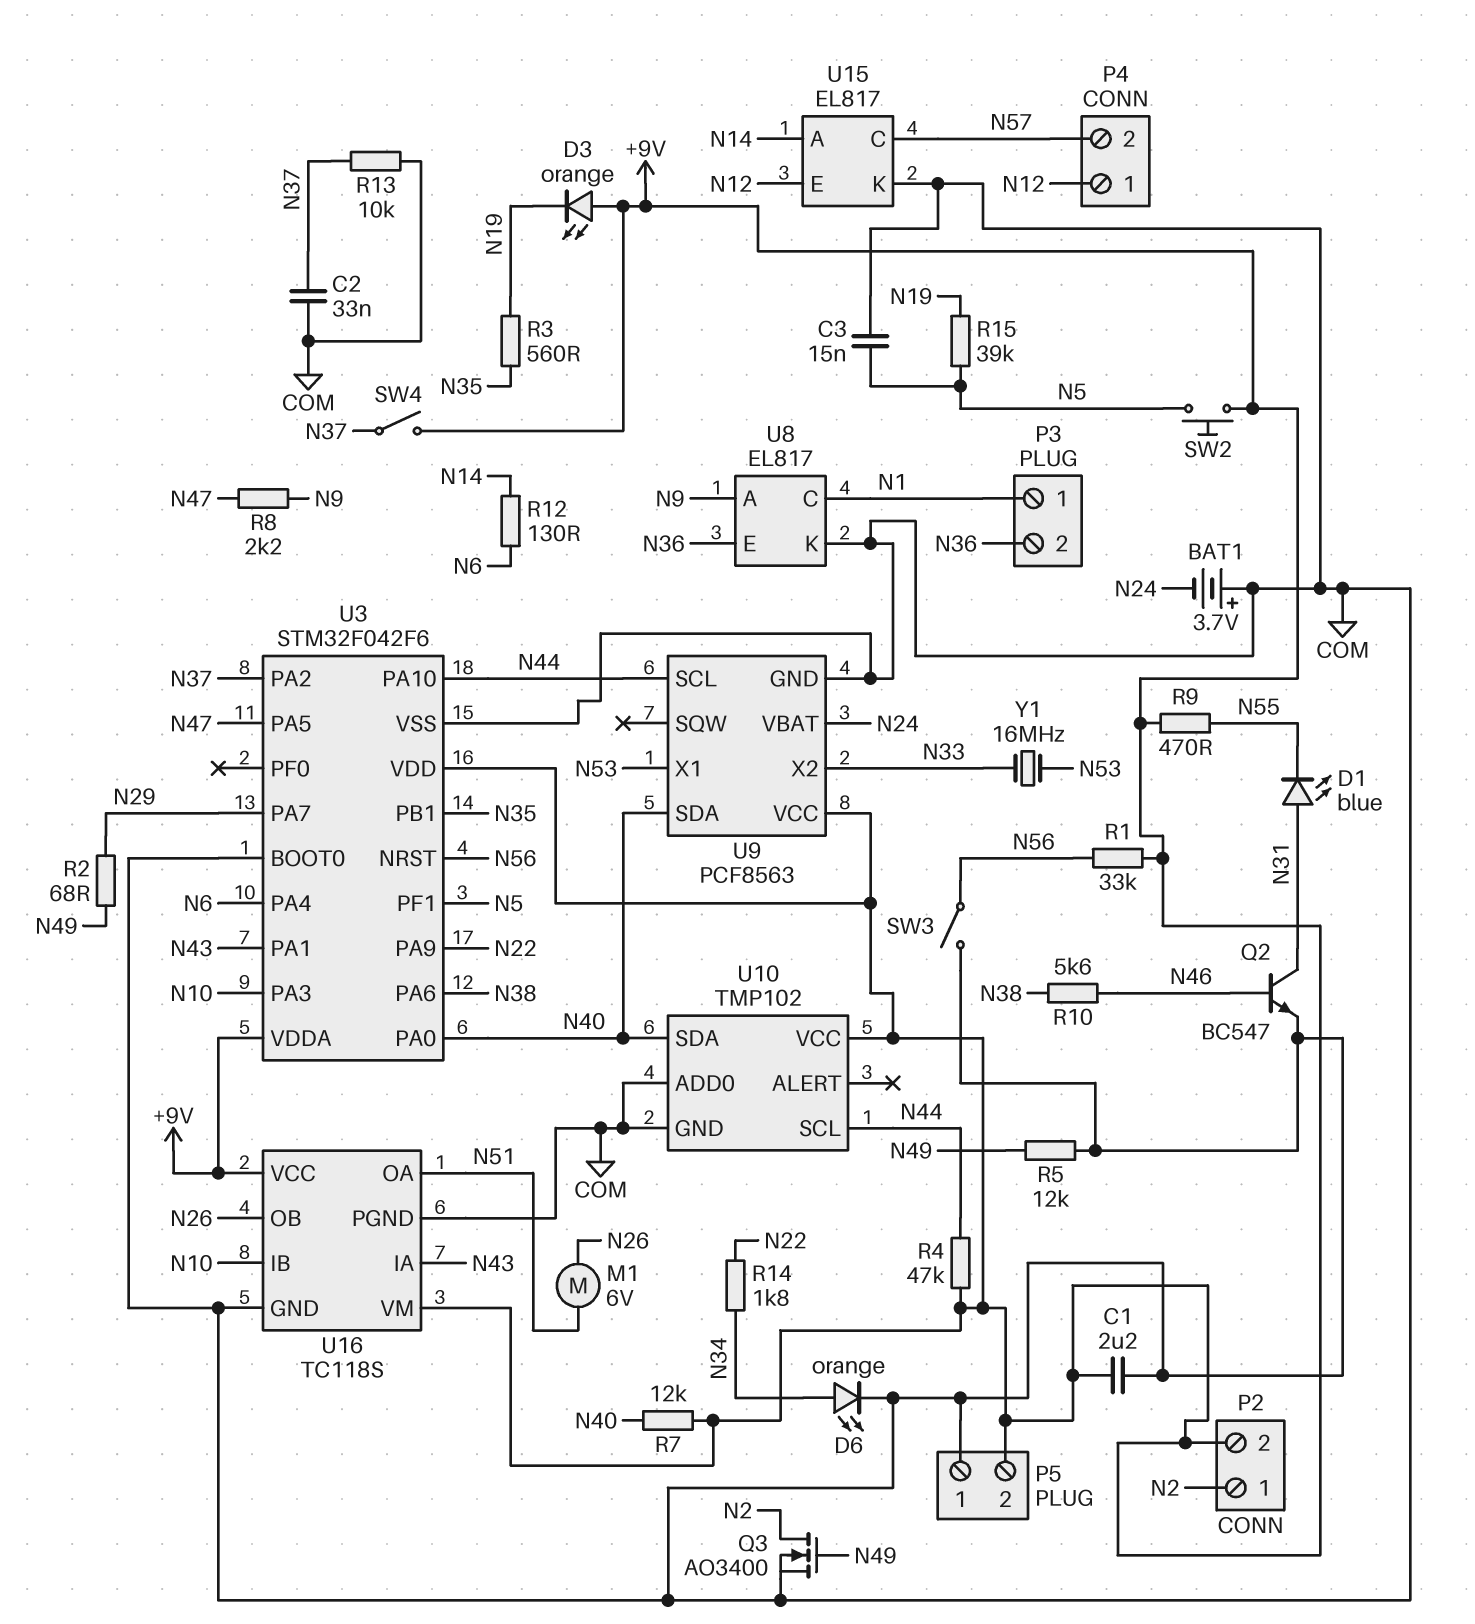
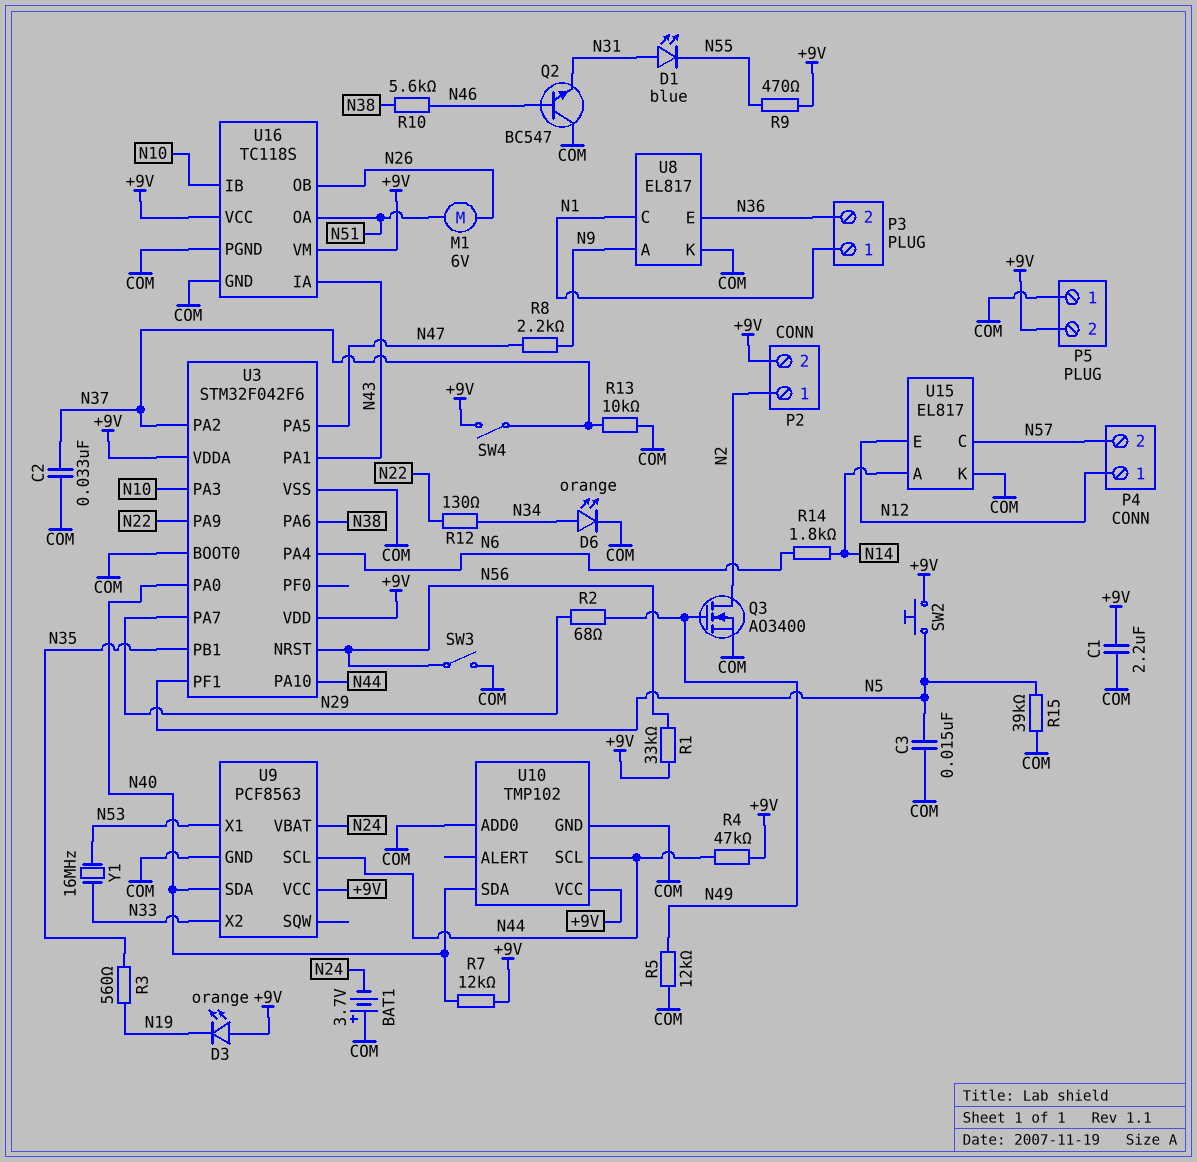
Q2: NPN BC547 (B N46, C N31, E COM) -> NPN BC547 (B N46, C COM, E N31)
R12: 130 (N6, N14) -> 130 (N22, N34)
R14: 1.8k (N22, N34) -> 1.8k (N6, N14)
R15: 39k (N5, N19) -> 39k (COM, N5)

